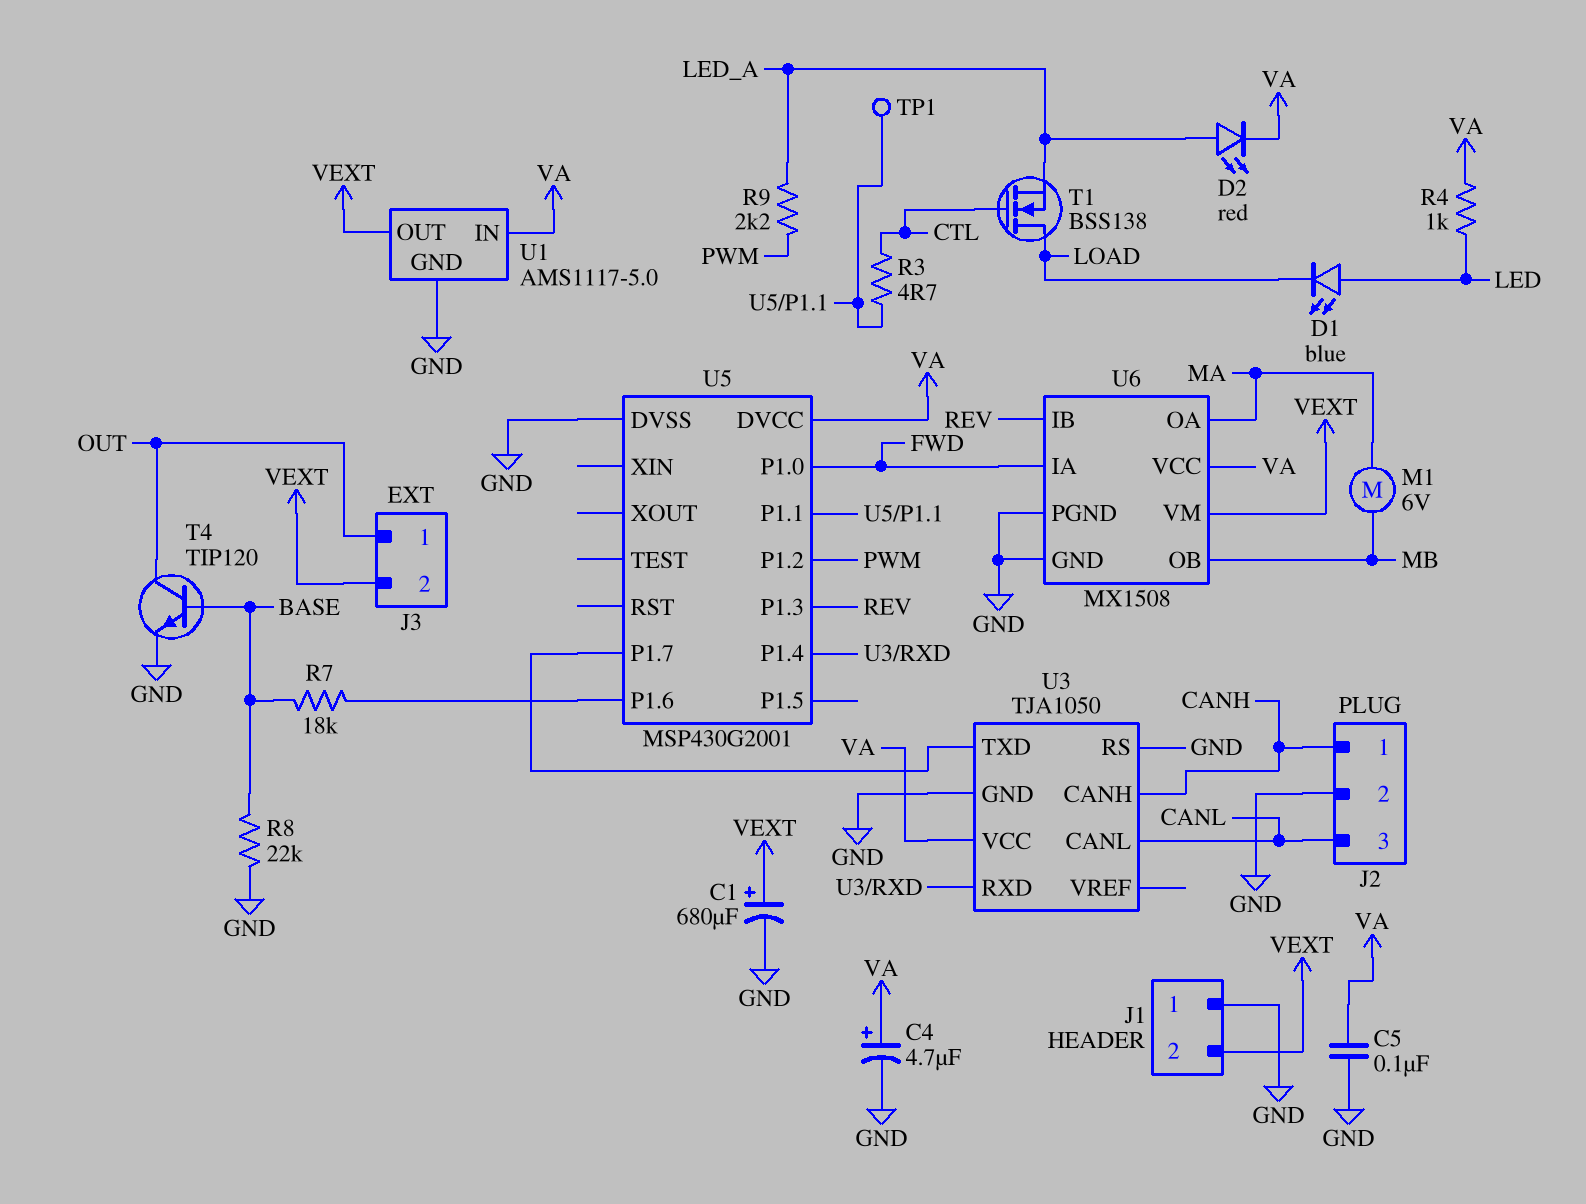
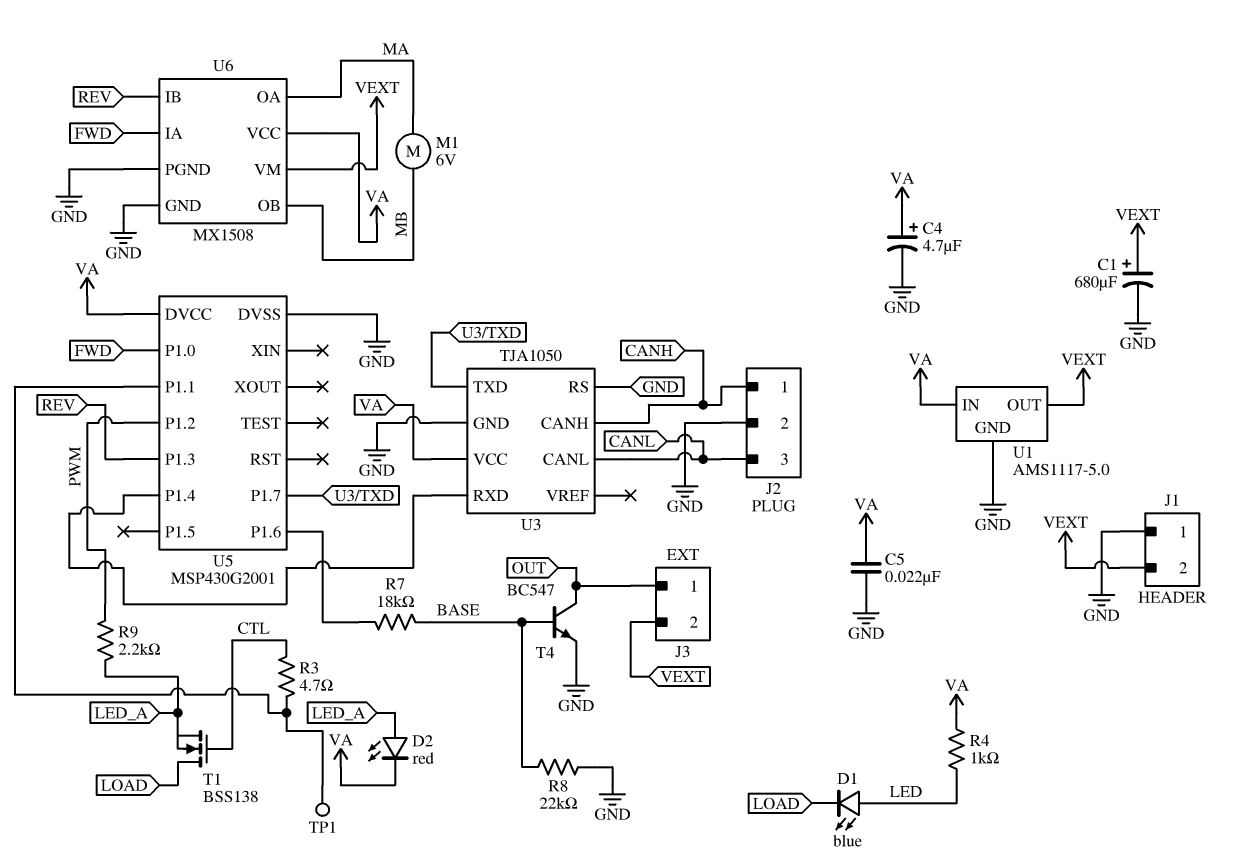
C5: 100nF (GND, VA) -> 22nF (GND, VA)
T4: NPN TIP120 (B BASE, C OUT, E GND) -> NPN BC547 (B BASE, C OUT, E GND)

